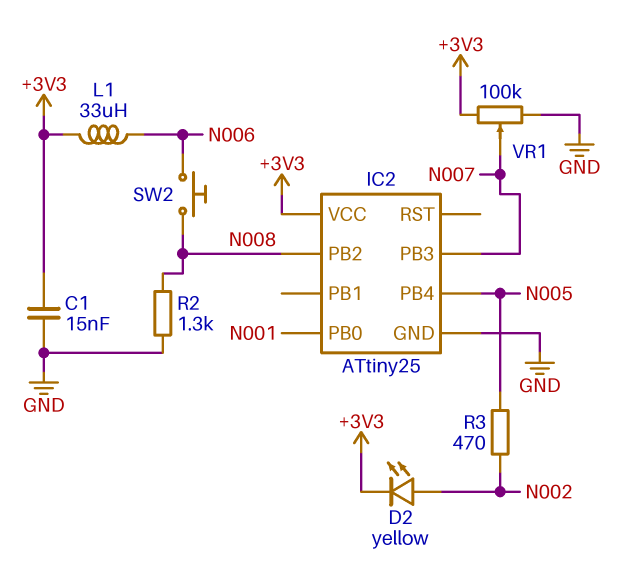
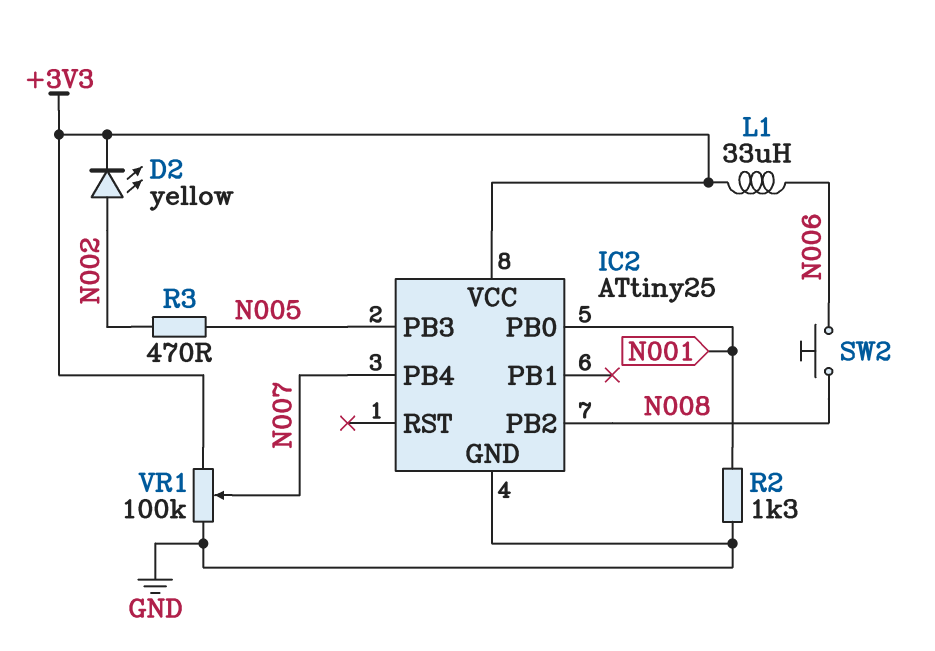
C1: 15nF (+3V3, GND) -> none
IC2 pin PB3: N007 -> N005
IC2 pin PB4: N005 -> N007
R2: 1.3k (GND, N008) -> 1.3k (GND, N001)

